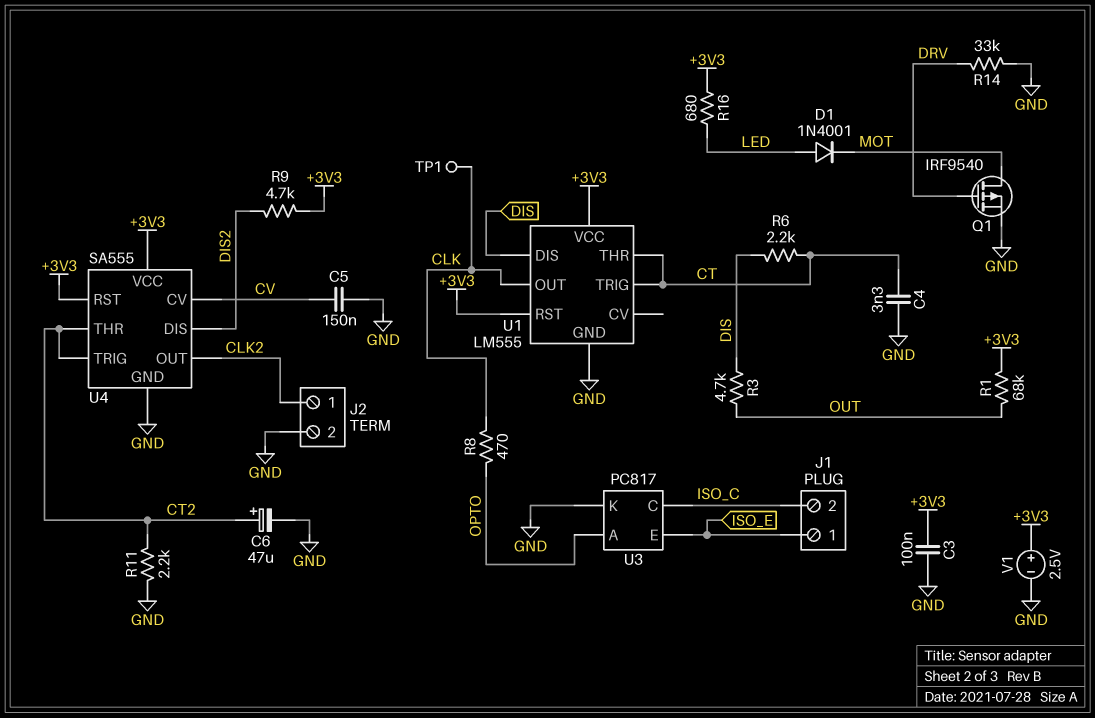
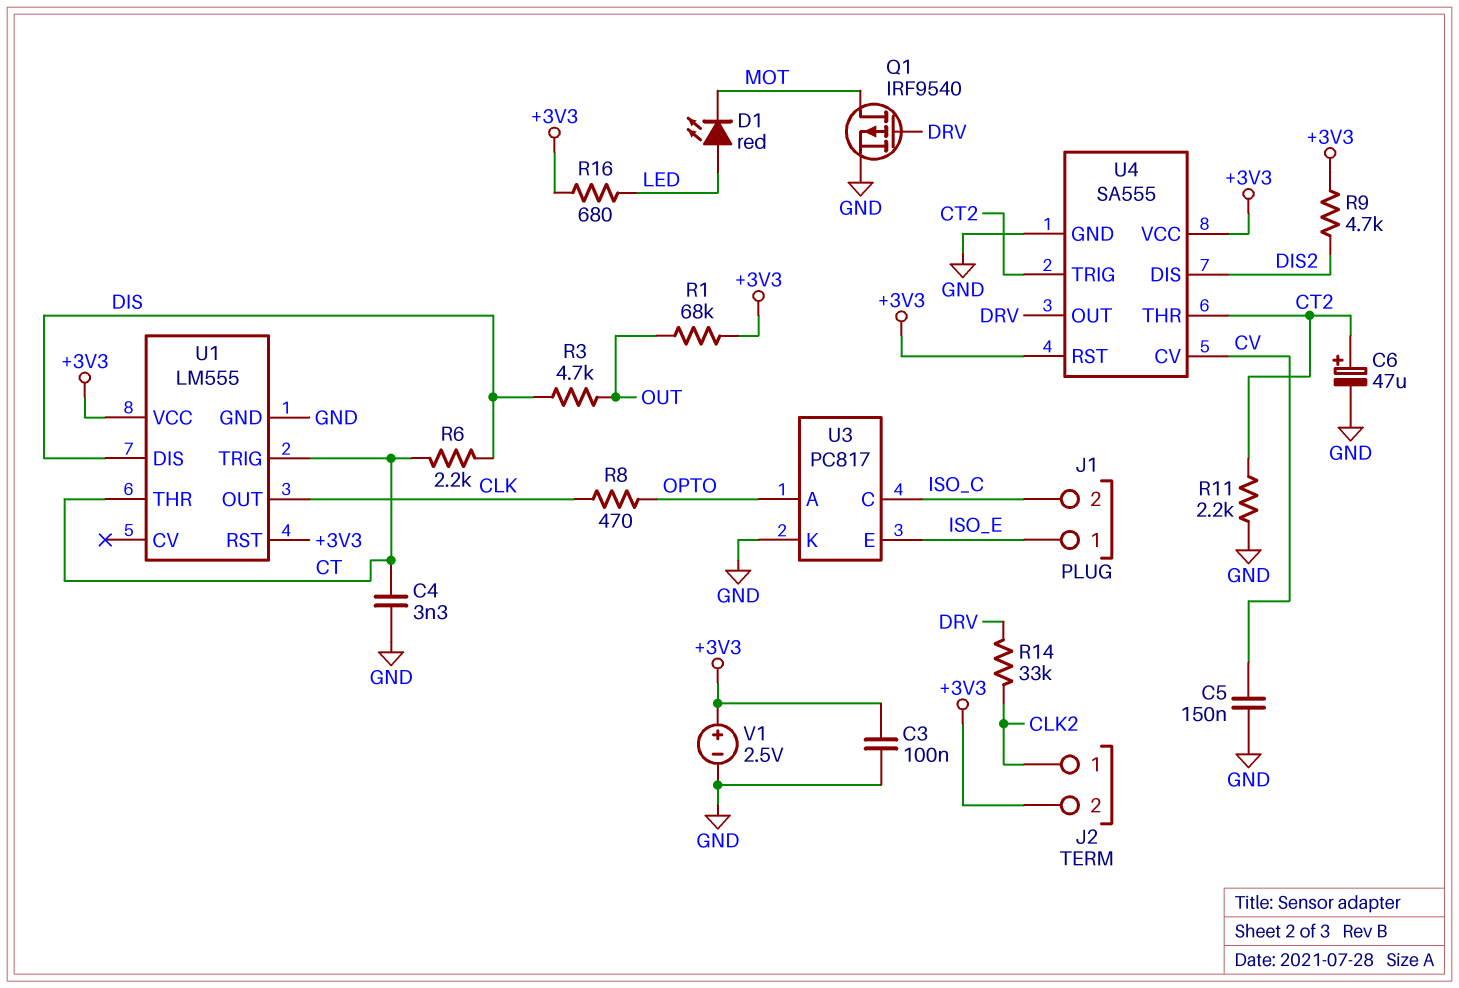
D1: diode 1N4001 (A LED, K MOT) -> LED red (A LED, K MOT)
J2 pin 2: GND -> +3V3
R14: 33k (DRV, GND) -> 33k (CLK2, DRV)
TP1: test point (CLK) -> none
U4 pin OUT: CLK2 -> DRV

